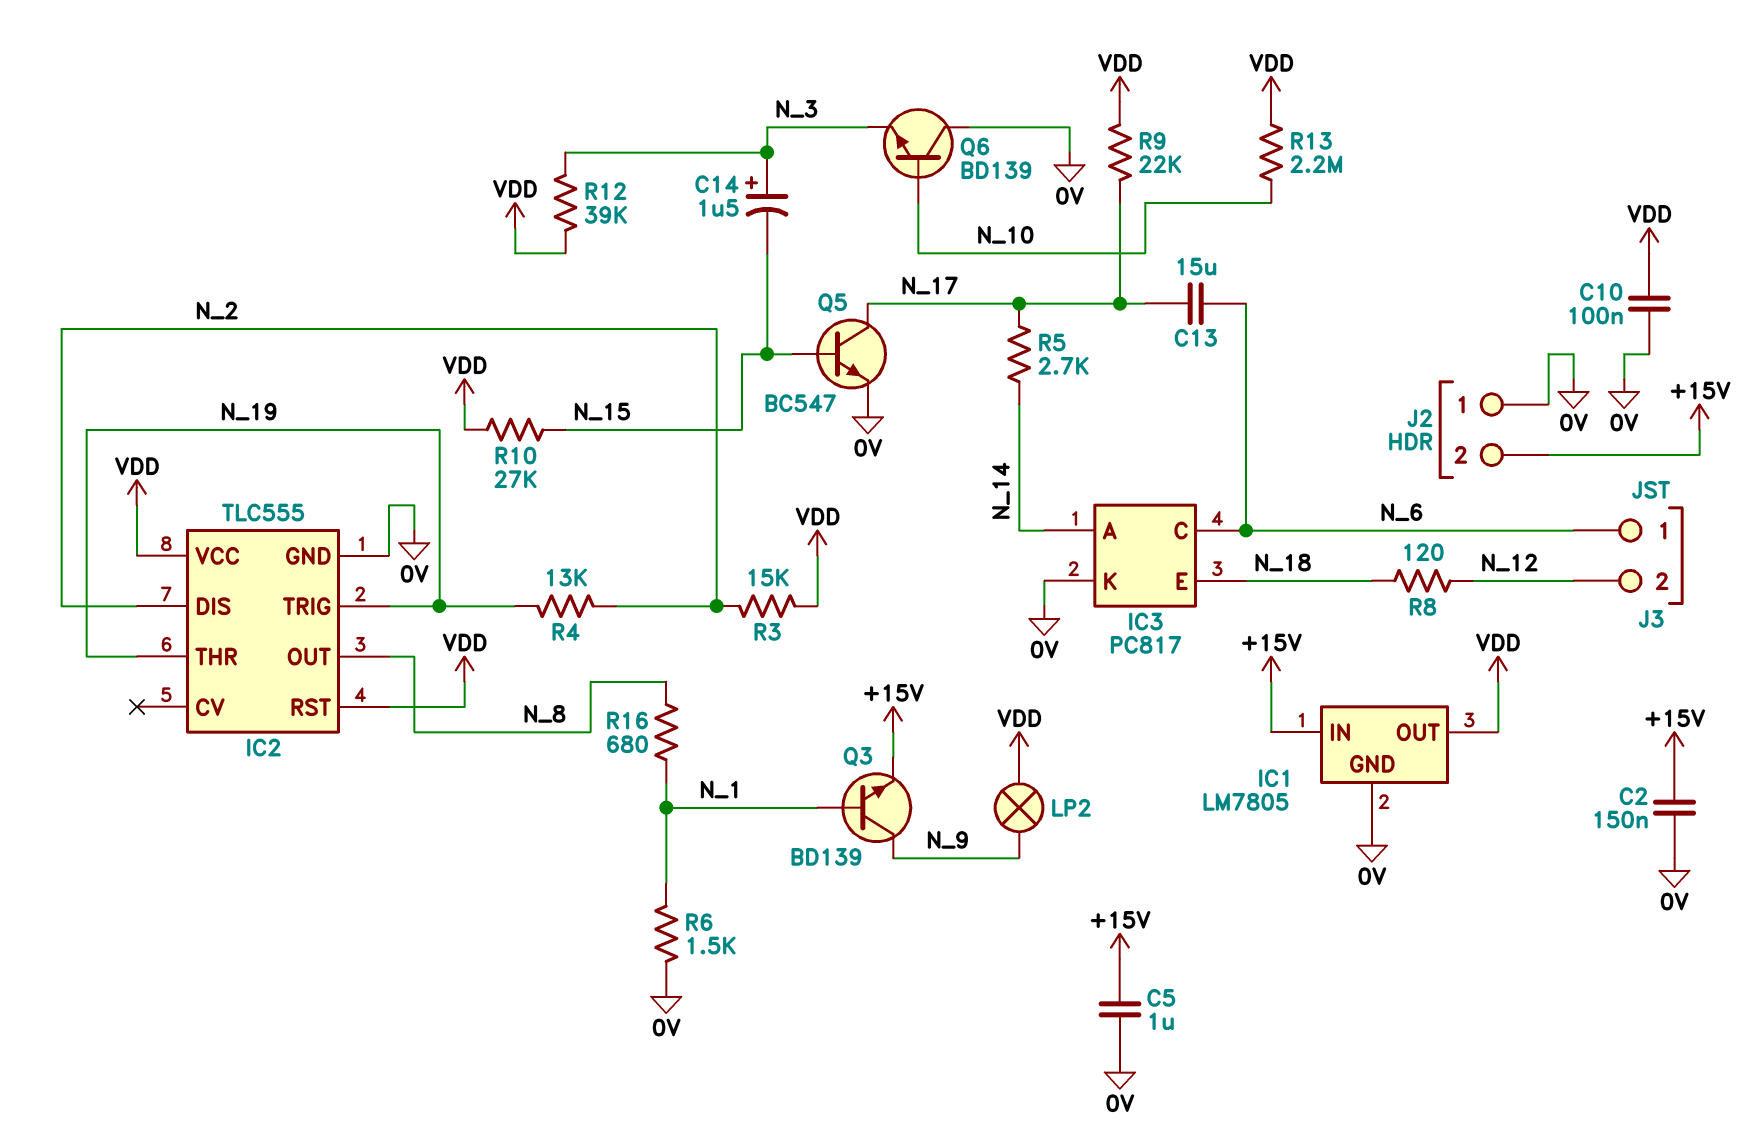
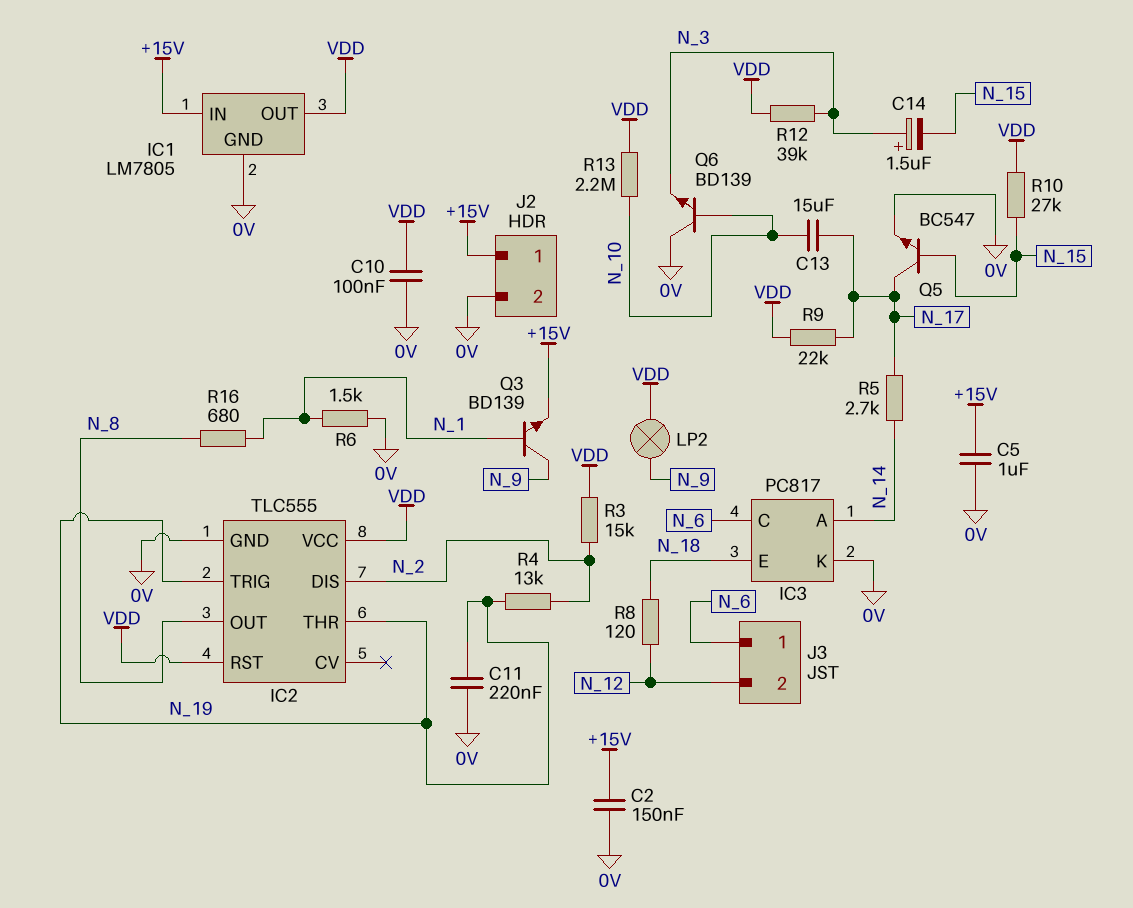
C11: none -> 220nF (0V, N_19)
C13: 15uF (N_6, N_17) -> 15uF (N_10, N_17)
J2 pin 1: 0V -> +15V
J2 pin 2: +15V -> 0V

